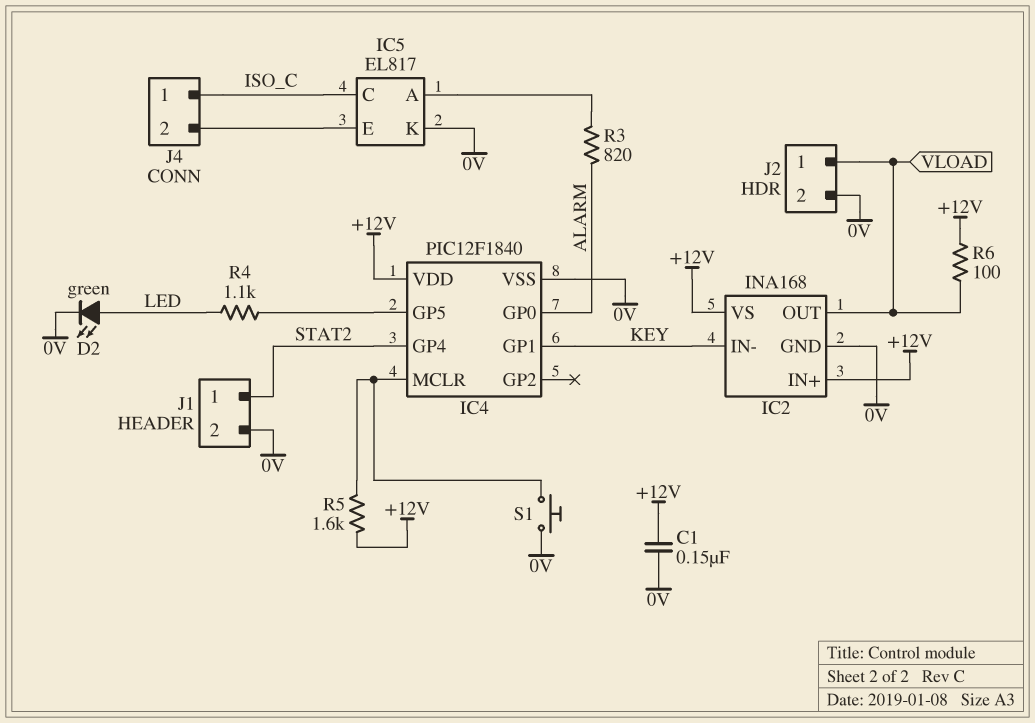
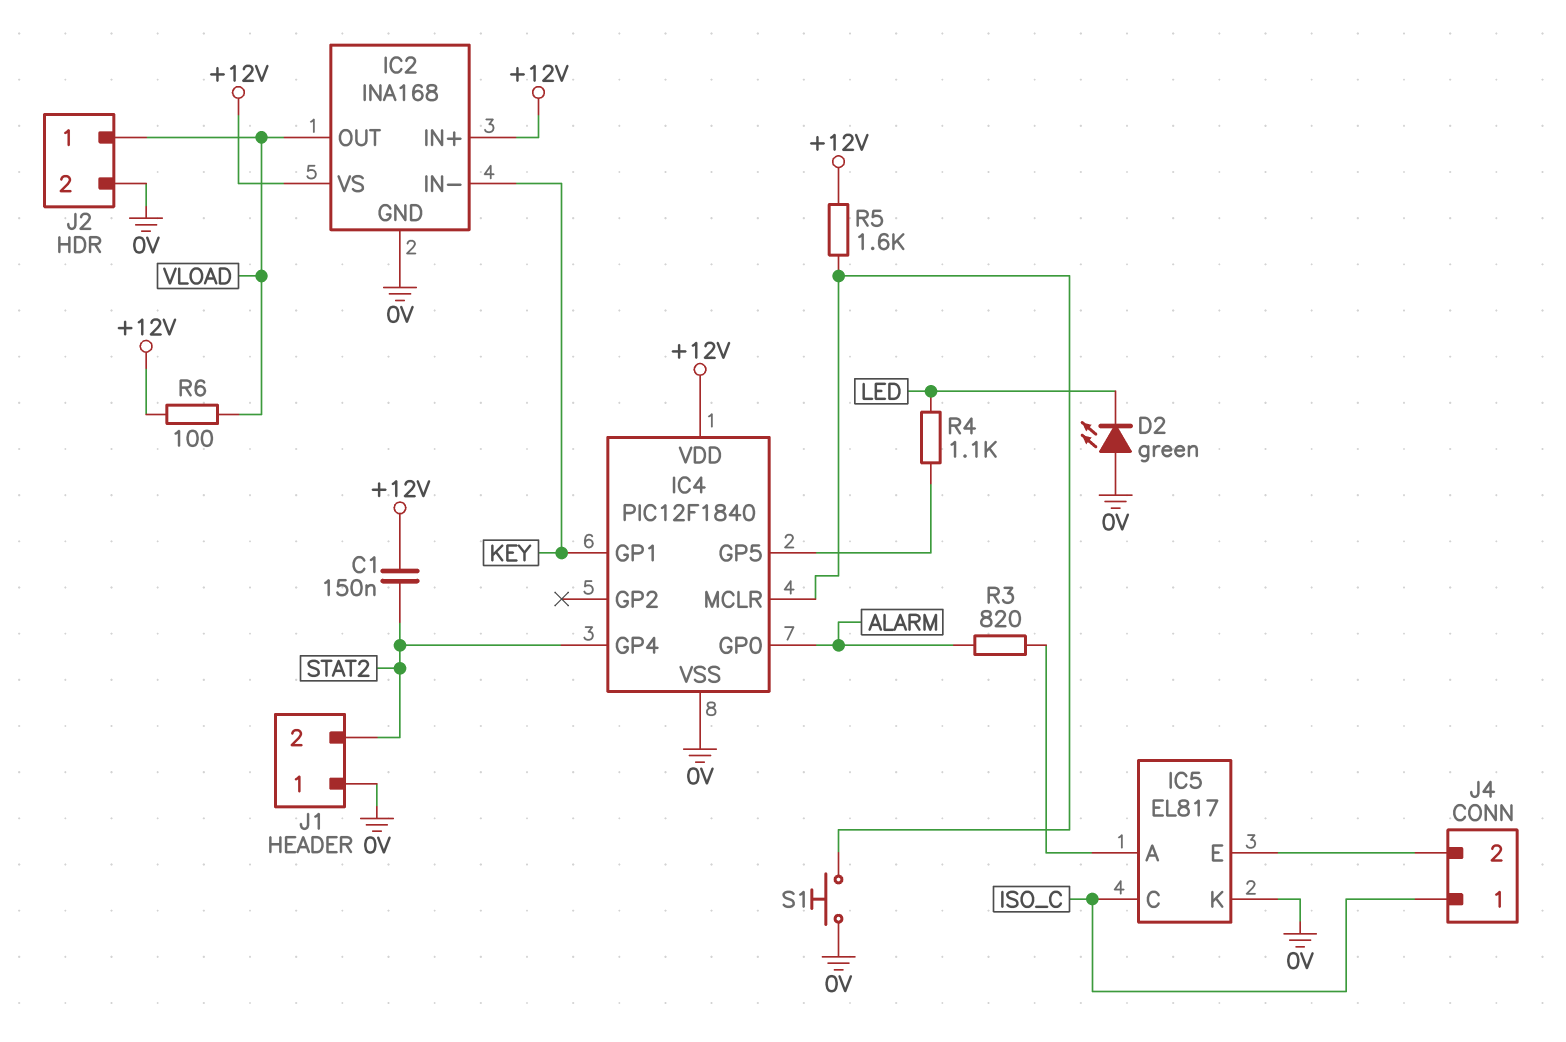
C1: 150nF (+12V, 0V) -> 150nF (+12V, STAT2)
D2: LED green (A LED, K 0V) -> LED green (A 0V, K LED)
J1 pin 1: STAT2 -> 0V
J1 pin 2: 0V -> STAT2

